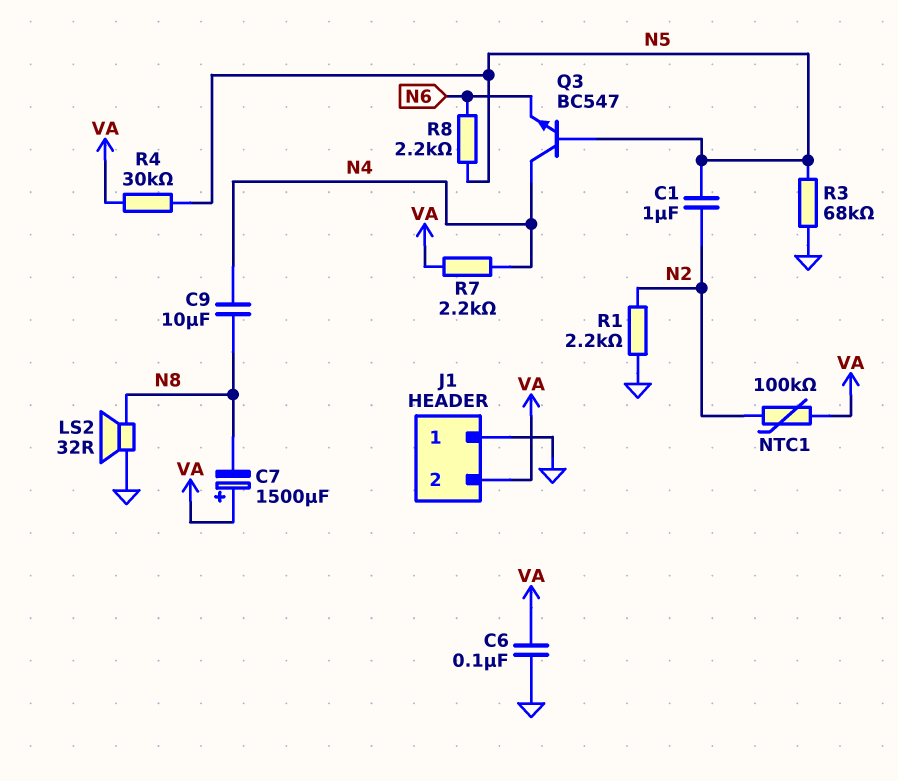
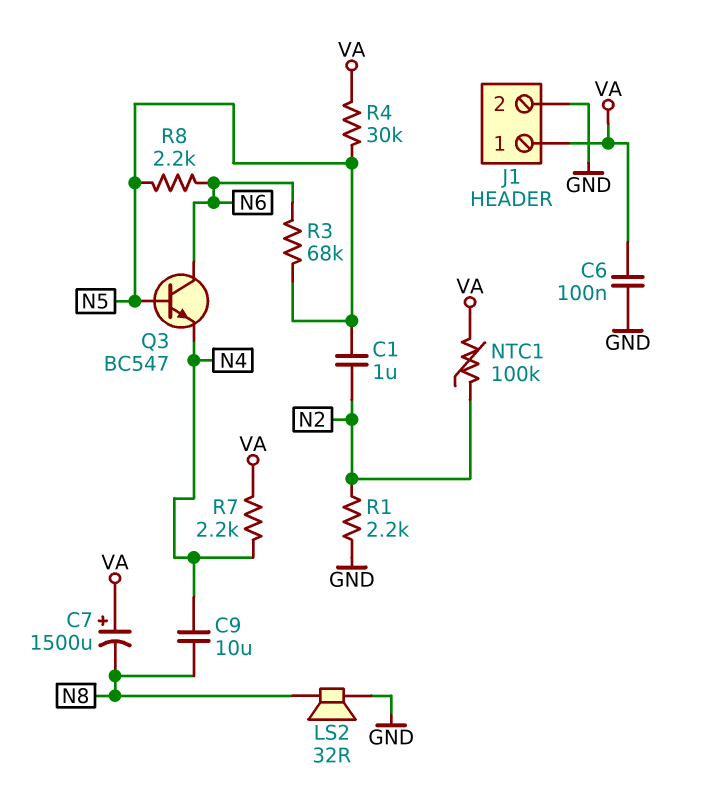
J1 pin 1: GND -> VA
J1 pin 2: VA -> GND
Q3: NPN BC547 (B N5, C N4, E N6) -> NPN BC547 (B N5, C N6, E N4)
R3: 68k (GND, N5) -> 68k (N5, N6)

